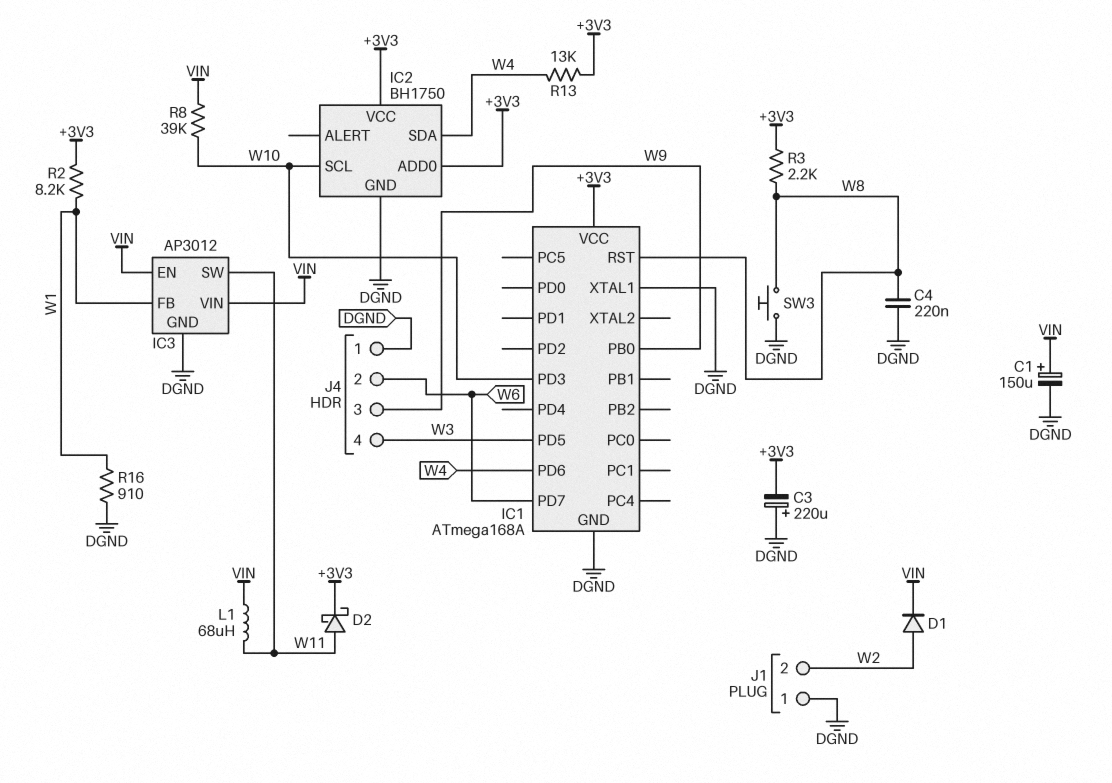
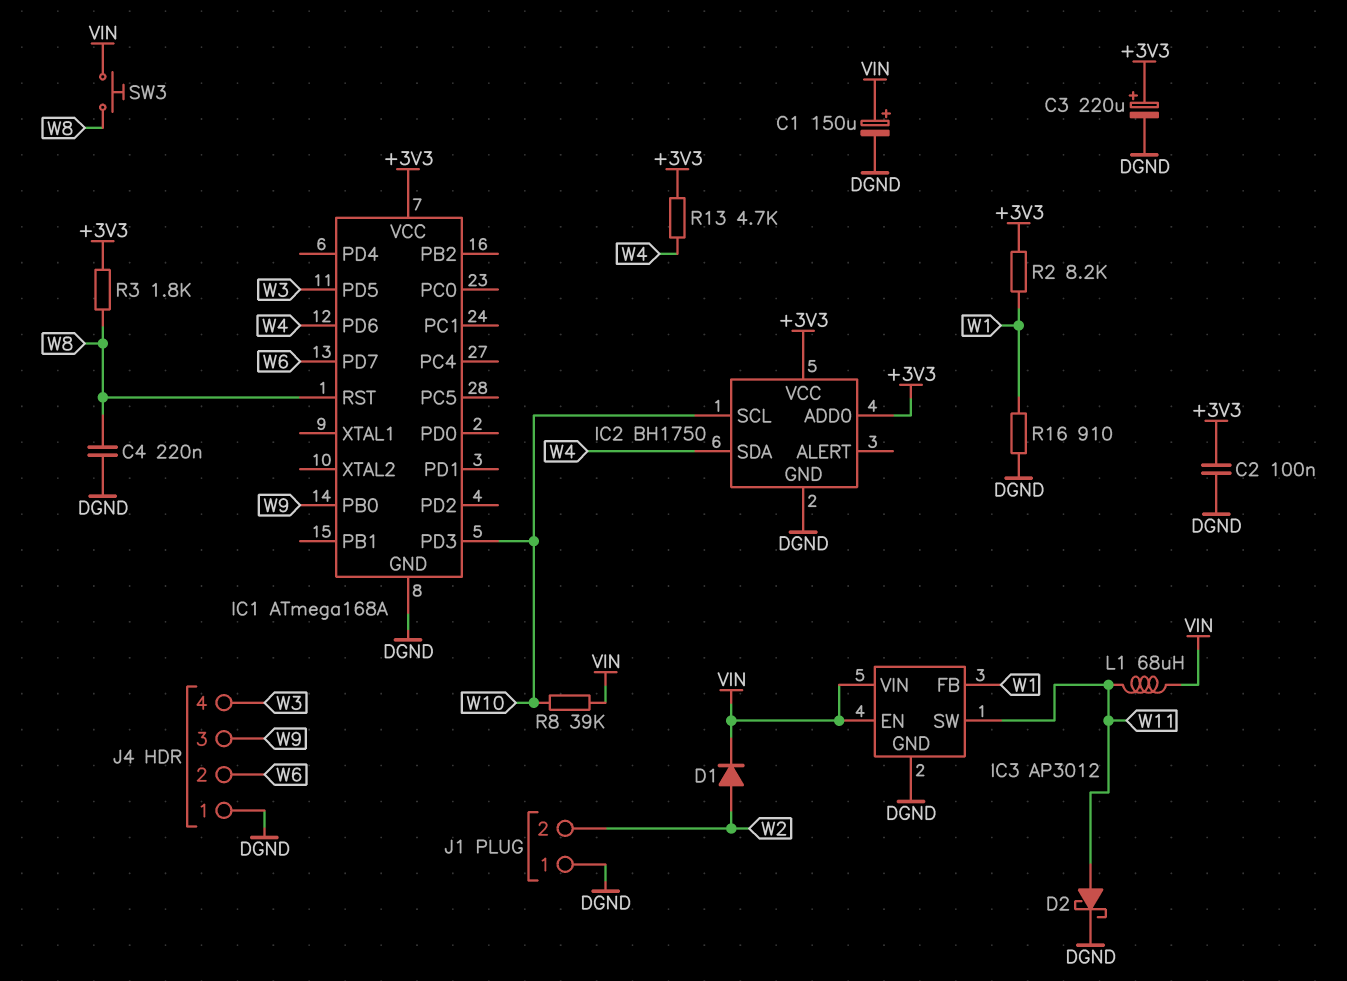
C2: none -> 100nF (+3V3, DGND)
C3: 220uF (plus DGND, minus +3V3) -> 220uF (plus +3V3, minus DGND)
D2: schottky (A W11, K +3V3) -> schottky (A W11, K DGND)
IC1 pin XTAL1: DGND -> none
R3: 2.2k (+3V3, W8) -> 1.8k (+3V3, W8)
R13: 13k (+3V3, W4) -> 4.7k (+3V3, W4)
SW3: button (DGND, W8) -> button (VIN, W8)

